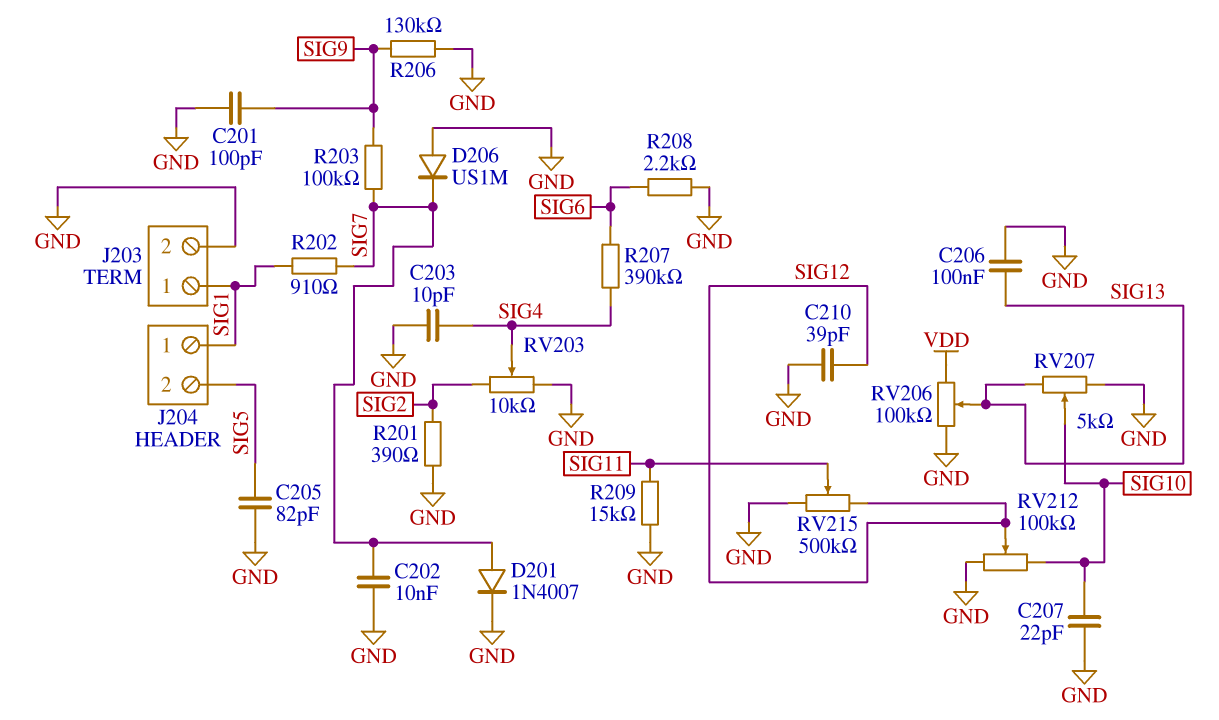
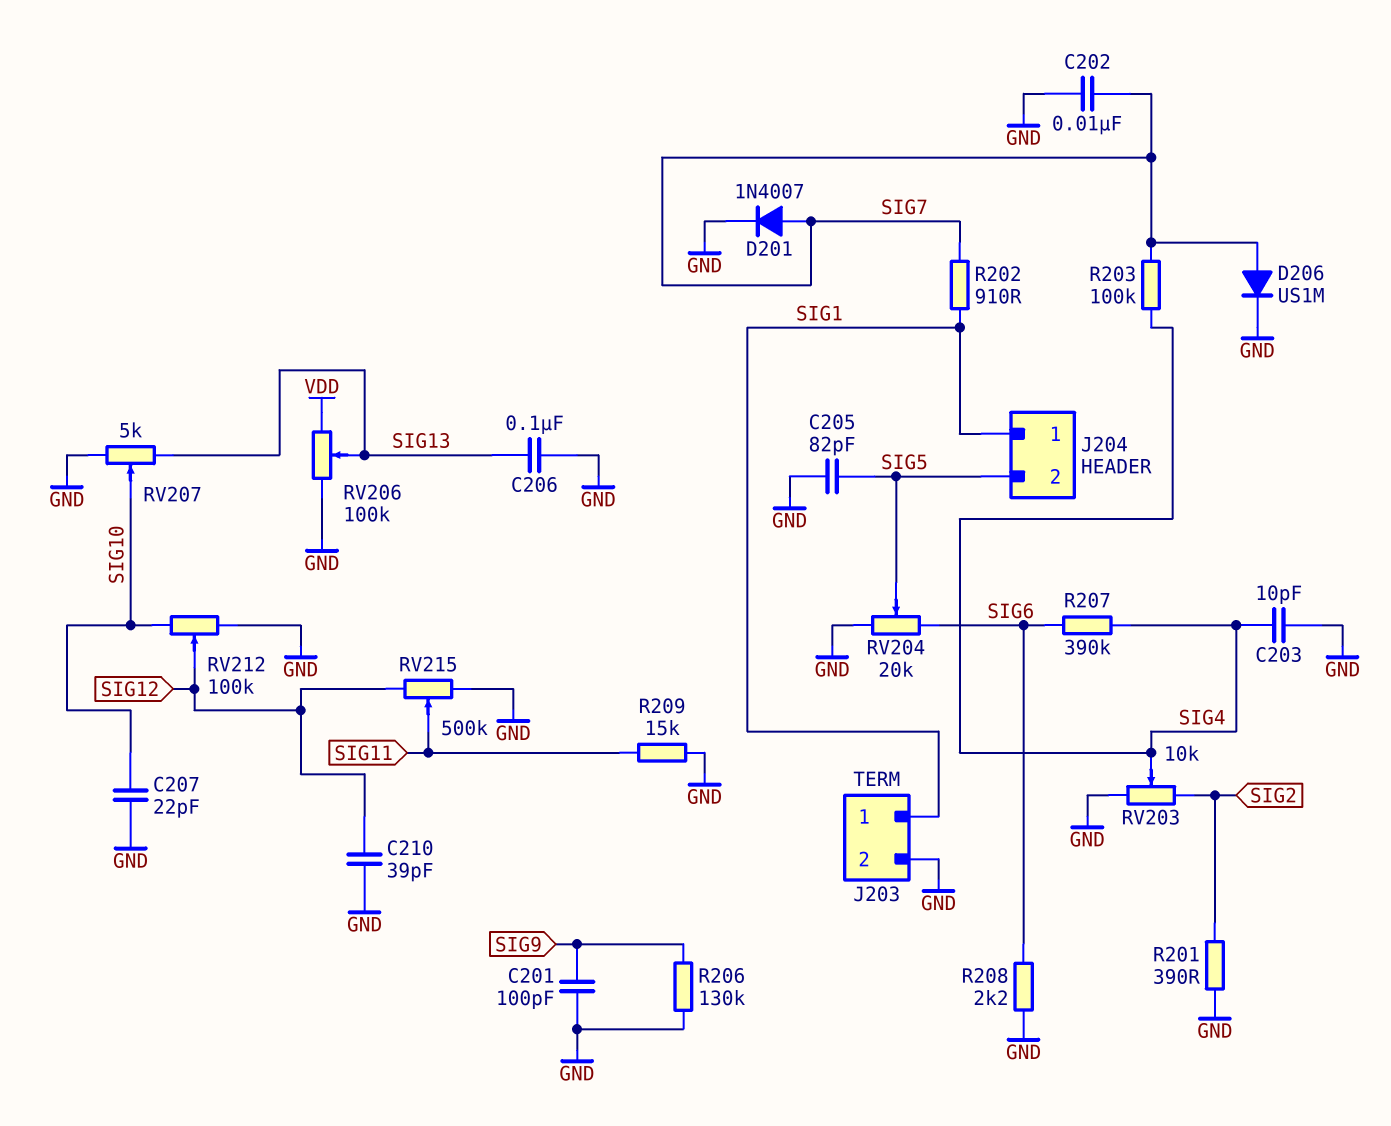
D206: diode US1M (A GND, K SIG7) -> diode US1M (A SIG7, K GND)
R203: 100k (SIG7, SIG9) -> 100k (SIG4, SIG7)
RV204: none -> 20k (GND, SIG6, wiper SIG5)

